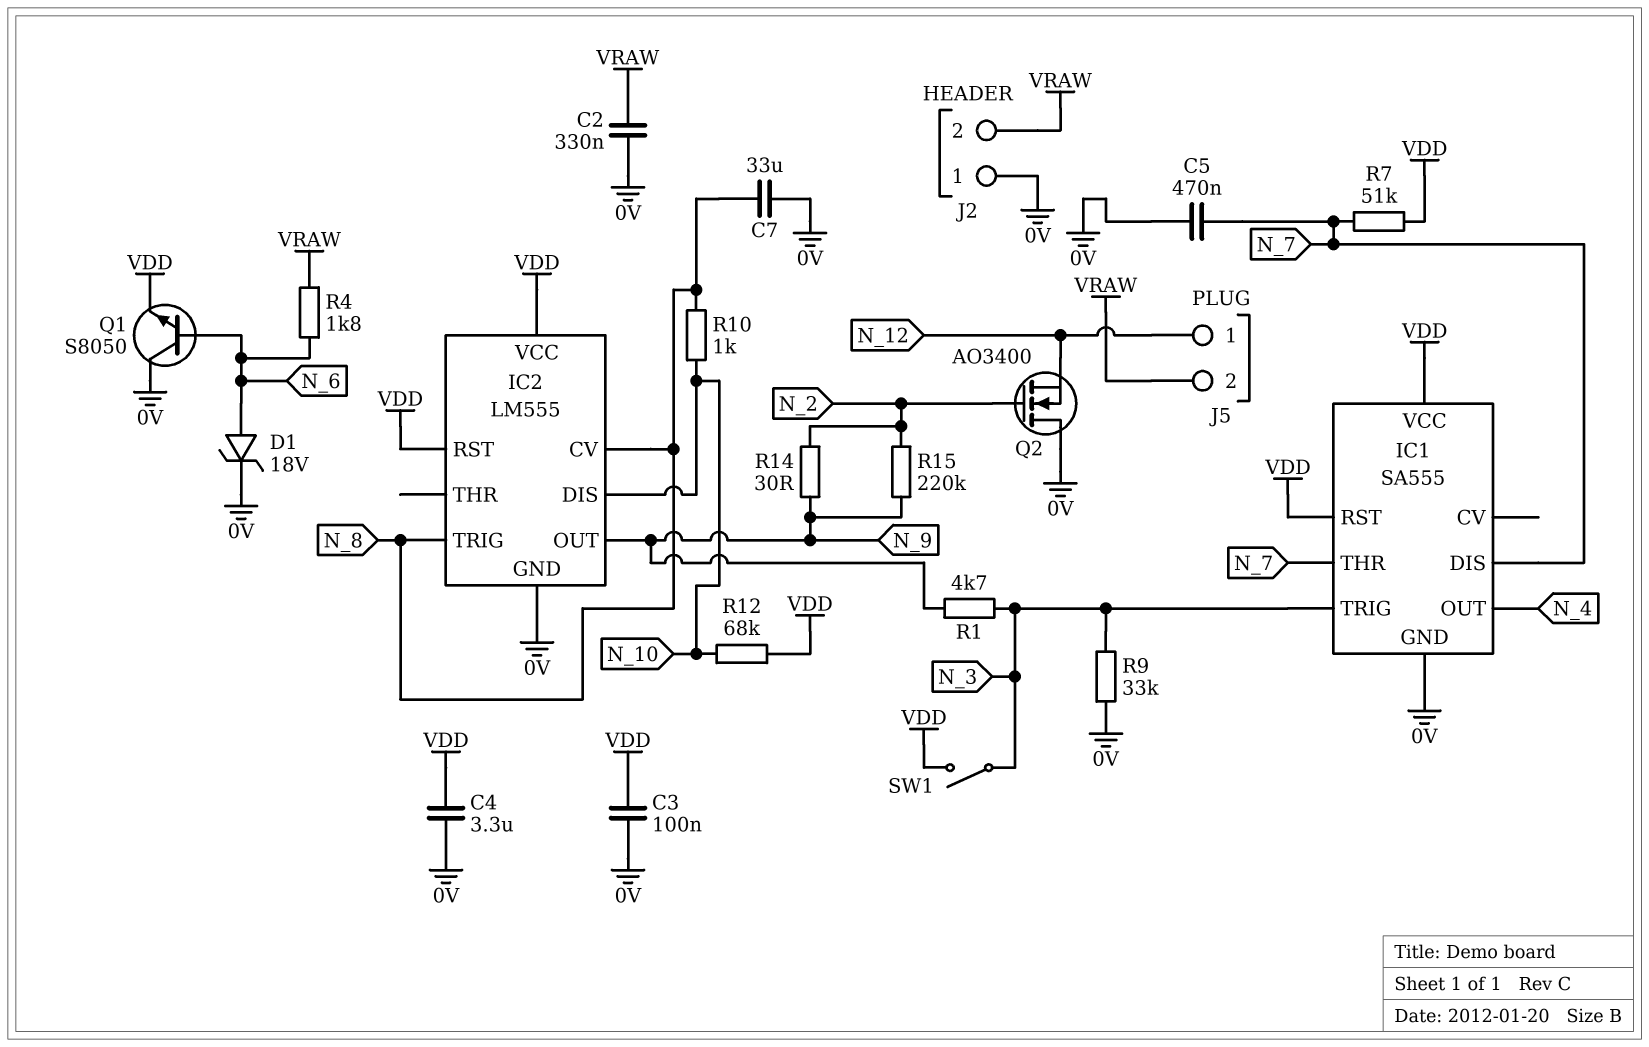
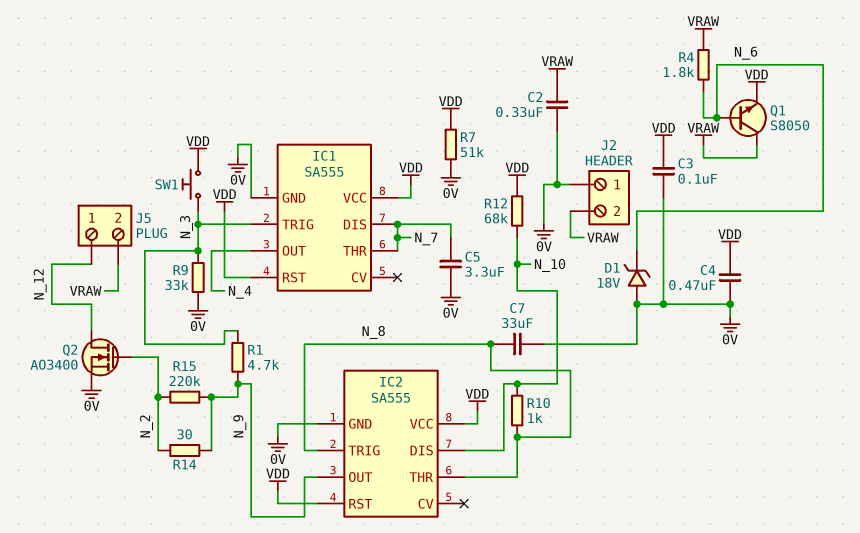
C4: 3.3uF (0V, VDD) -> 470nF (0V, VDD)
C5: 470nF (0V, N_7) -> 3.3uF (0V, N_7)
D1: zener 18V (A N_6, K 0V) -> zener 18V (A 0V, K N_6)
IC2: LM555 -> SA555
IC2 pin CV: N_8 -> none
IC2 pin THR: none -> N_8
Q1: NPN S8050 (B N_6, C 0V, E VDD) -> NPN S8050 (B N_6, C VRAW, E VDD)
Q2: NMOS AO3400 (G N_2, D 0V, S N_12) -> NMOS AO3400 (G N_2, D N_12, S 0V)
R7: 51k (N_7, VDD) -> 51k (0V, VDD)
SW1: switch (N_3, VDD) -> button (N_3, VDD)

